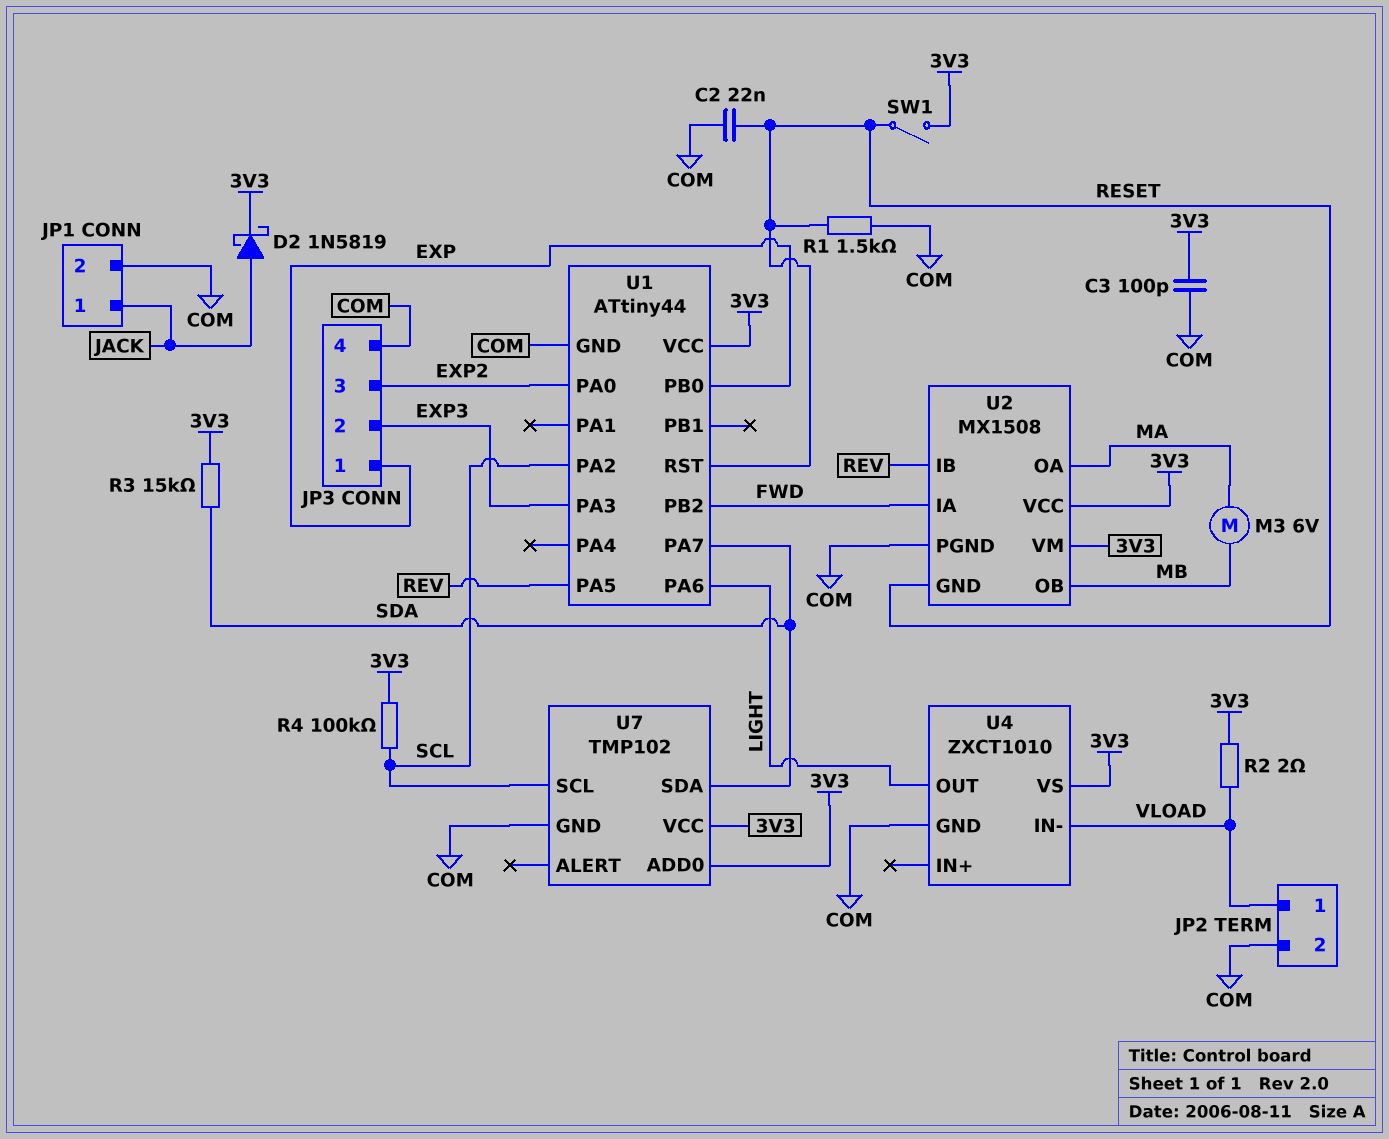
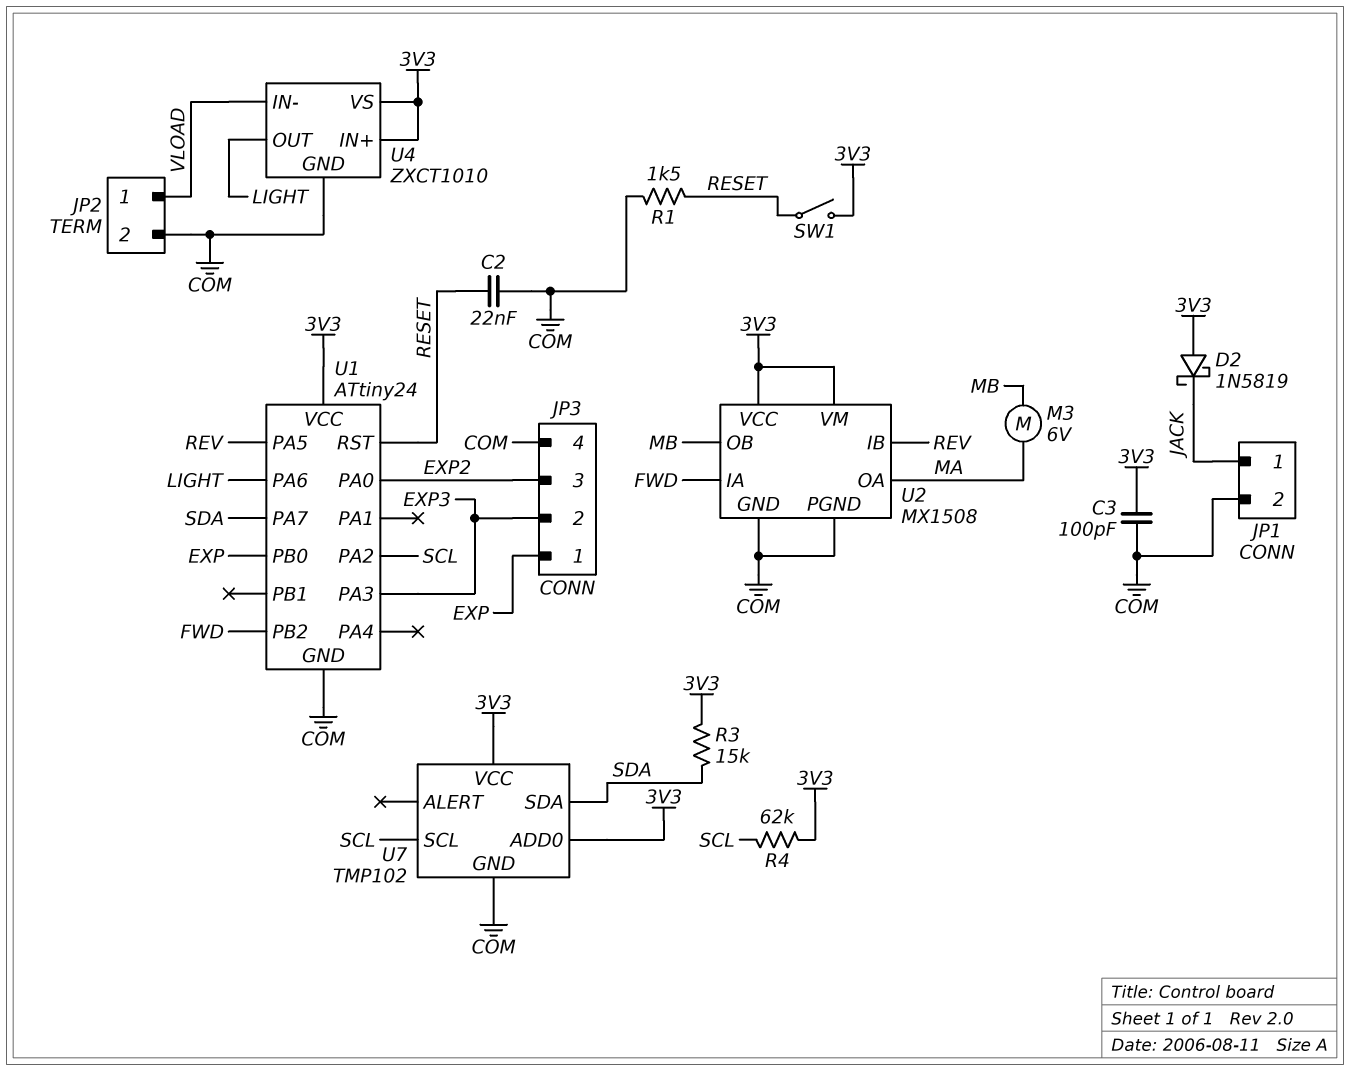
D2: schottky 1N5819 (A JACK, K 3V3) -> schottky 1N5819 (A 3V3, K JACK)
R2: 2 (3V3, VLOAD) -> none
R4: 100k (3V3, SCL) -> 62k (3V3, SCL)
U1: ATtiny44 -> ATtiny24
U2 pin GND: RESET -> COM
U4 pin IN+: none -> 3V3

